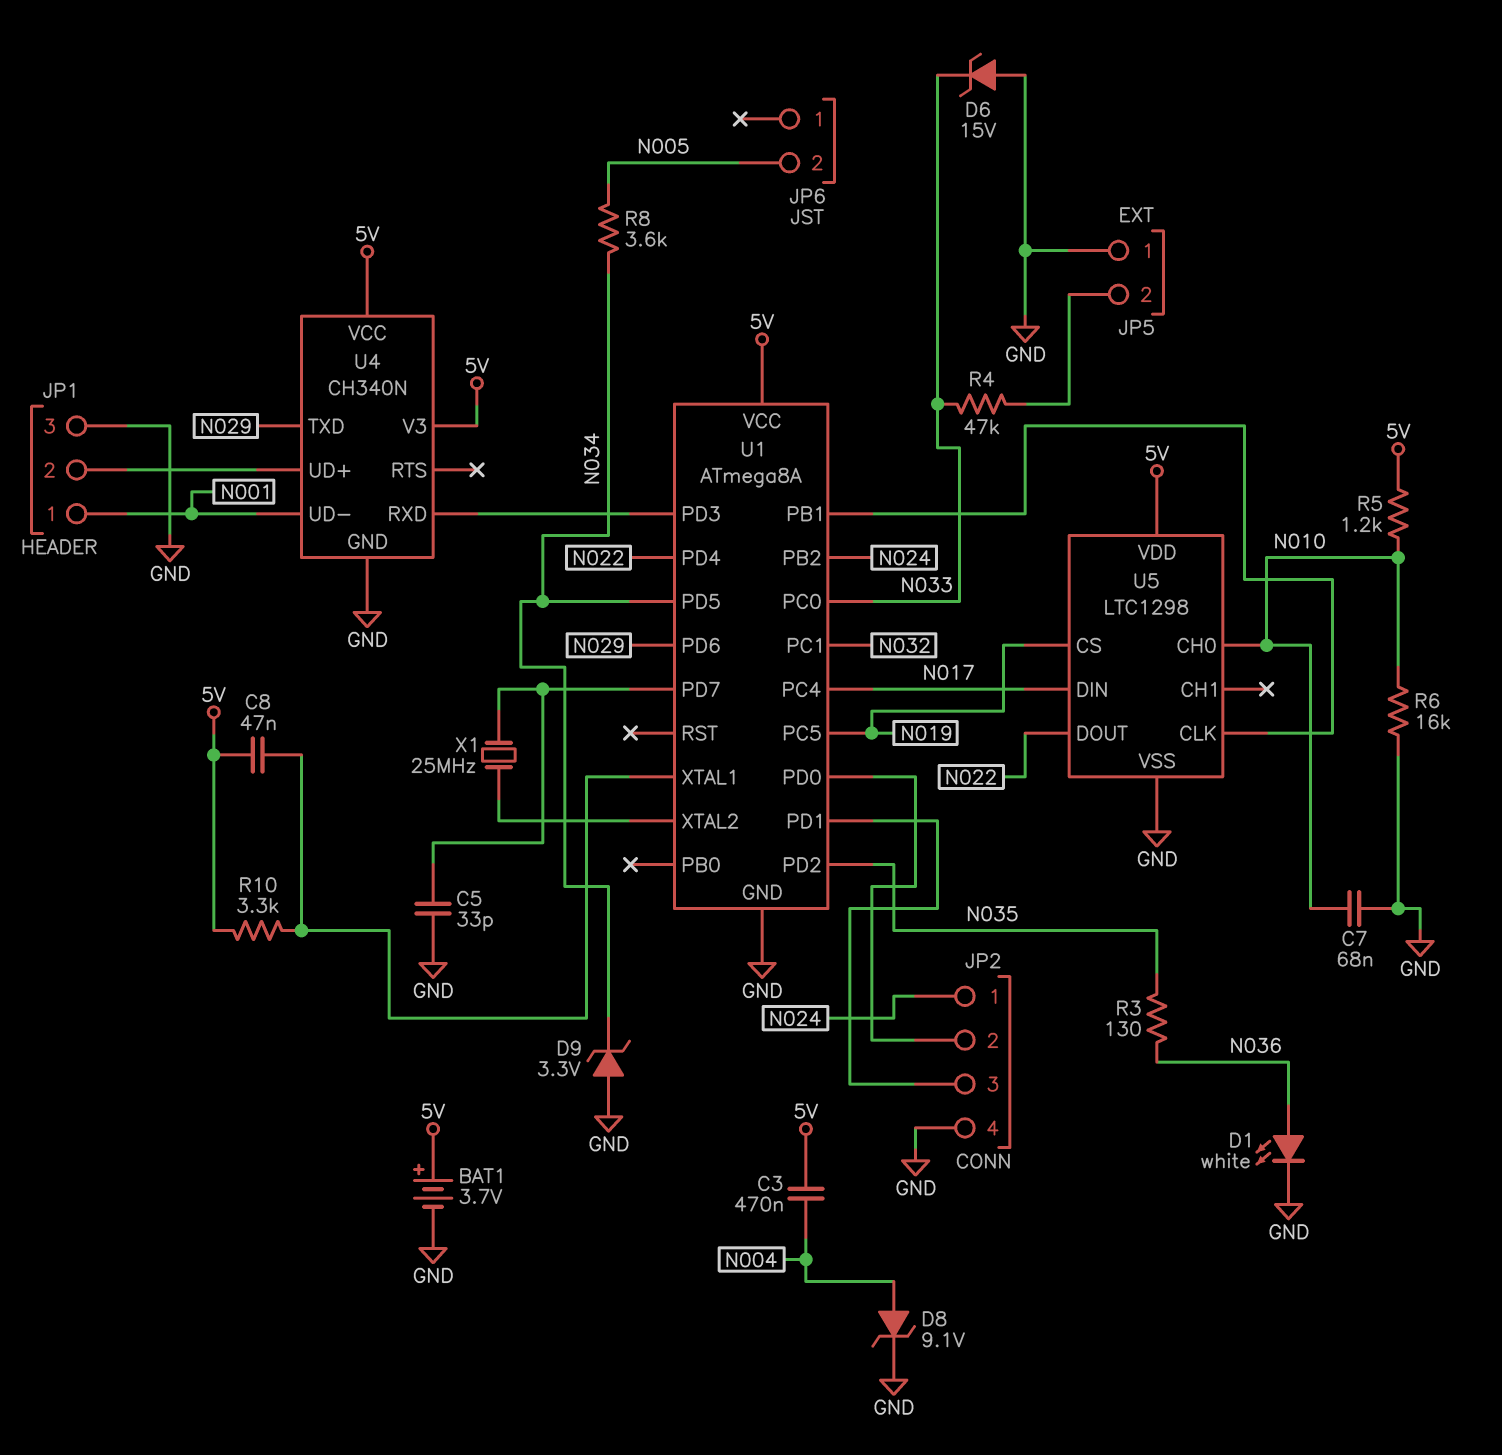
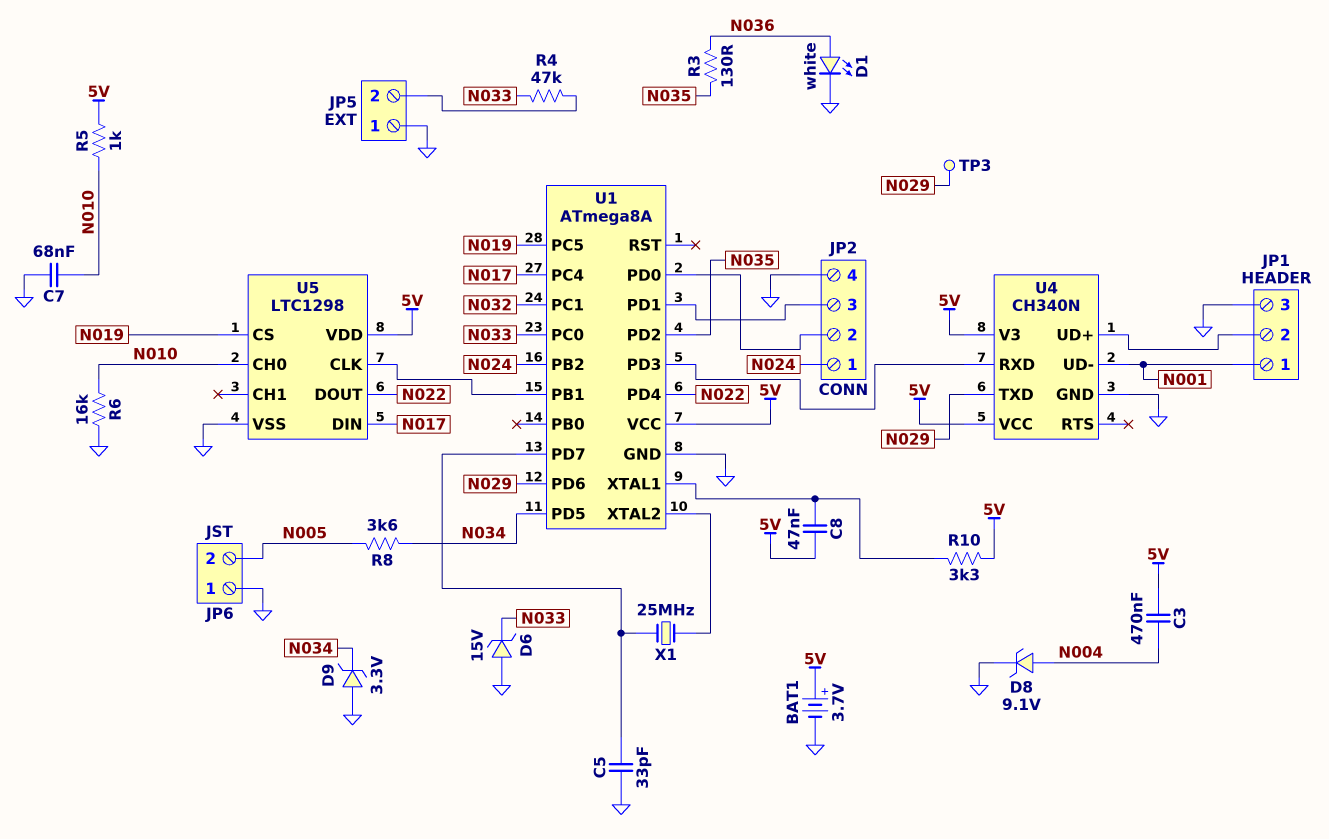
JP6 pin 1: none -> GND
R5: 1.2k (5V, N010) -> 1k (5V, N010)
TP3: none -> test point (N029)

